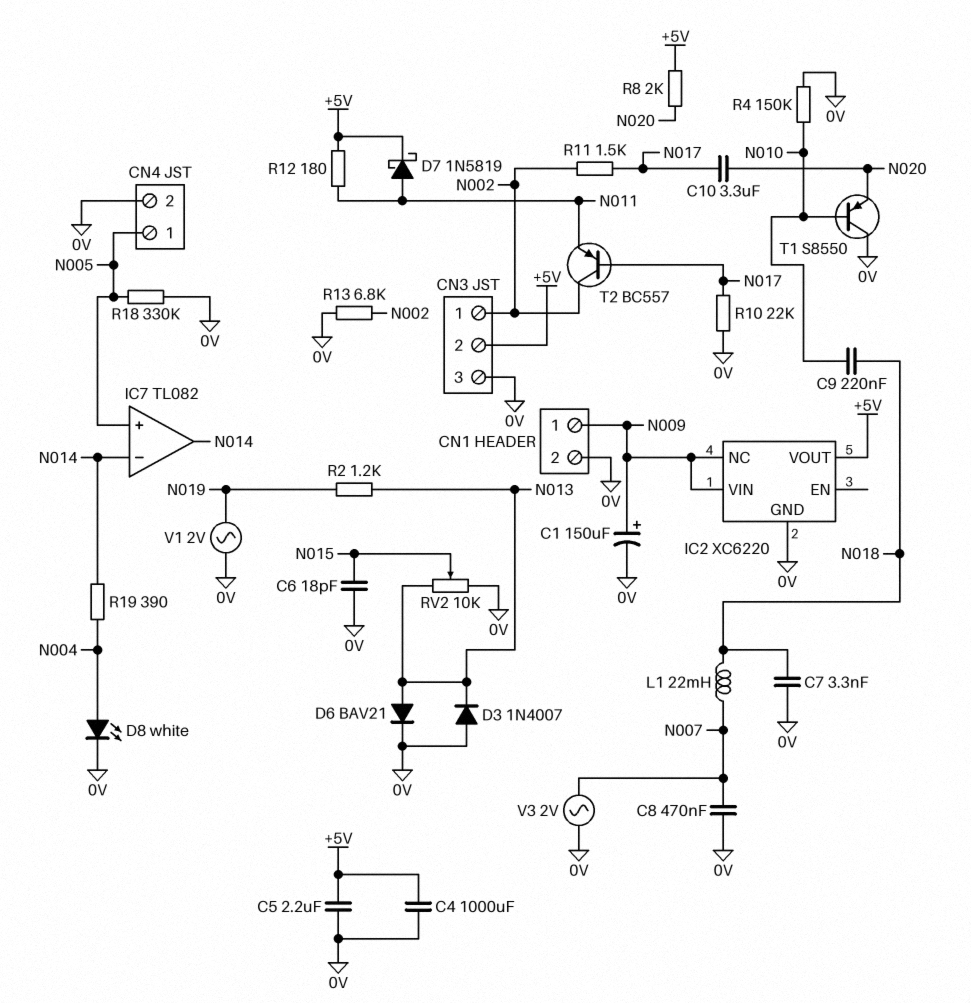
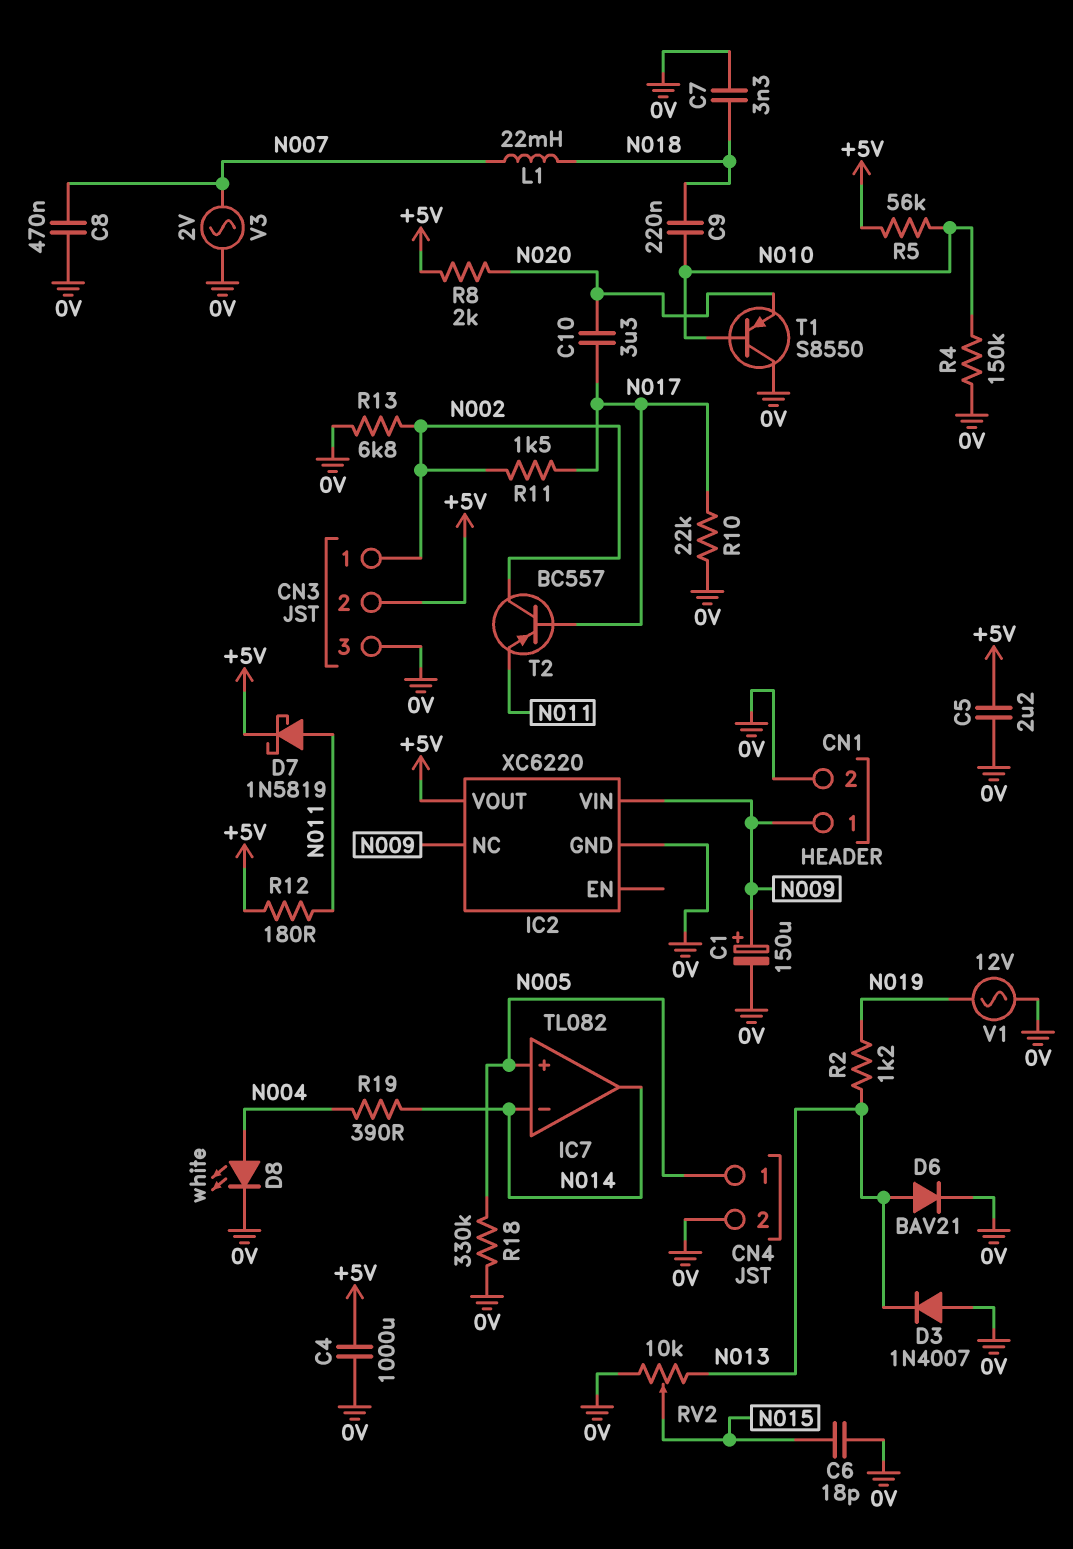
R5: none -> 56k (+5V, N010)
V1: AC 2V (0V, N019) -> AC 12V (0V, N019)

